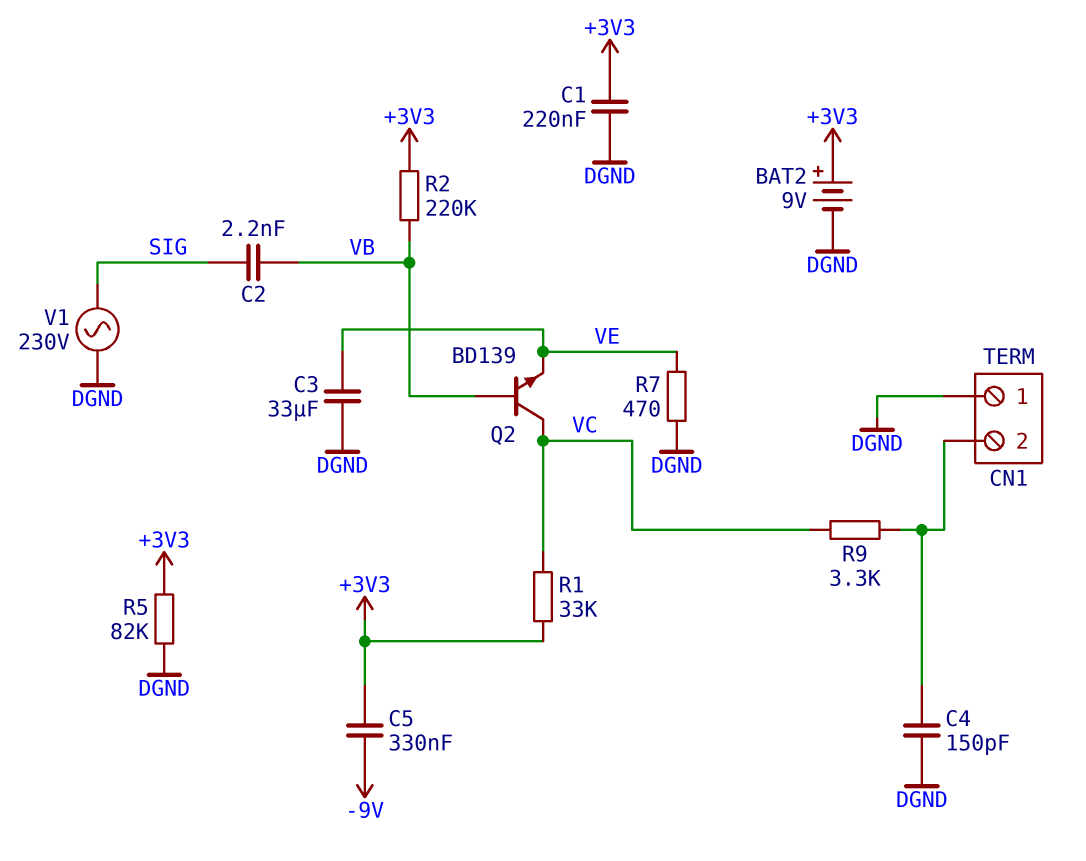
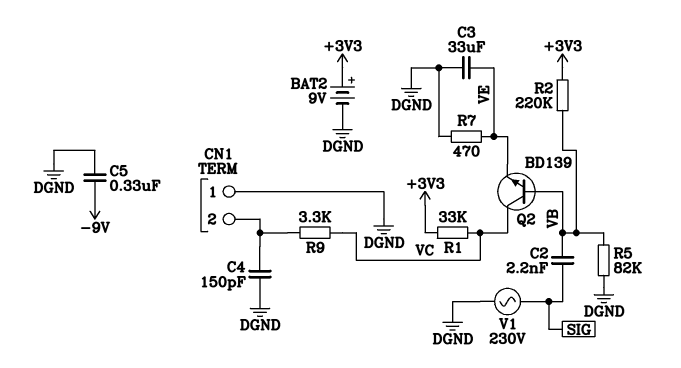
C1: 220nF (+3V3, DGND) -> none
C5: 330nF (+3V3, -9V) -> 330nF (-9V, DGND)
R5: 82k (+3V3, DGND) -> 82k (DGND, VB)

